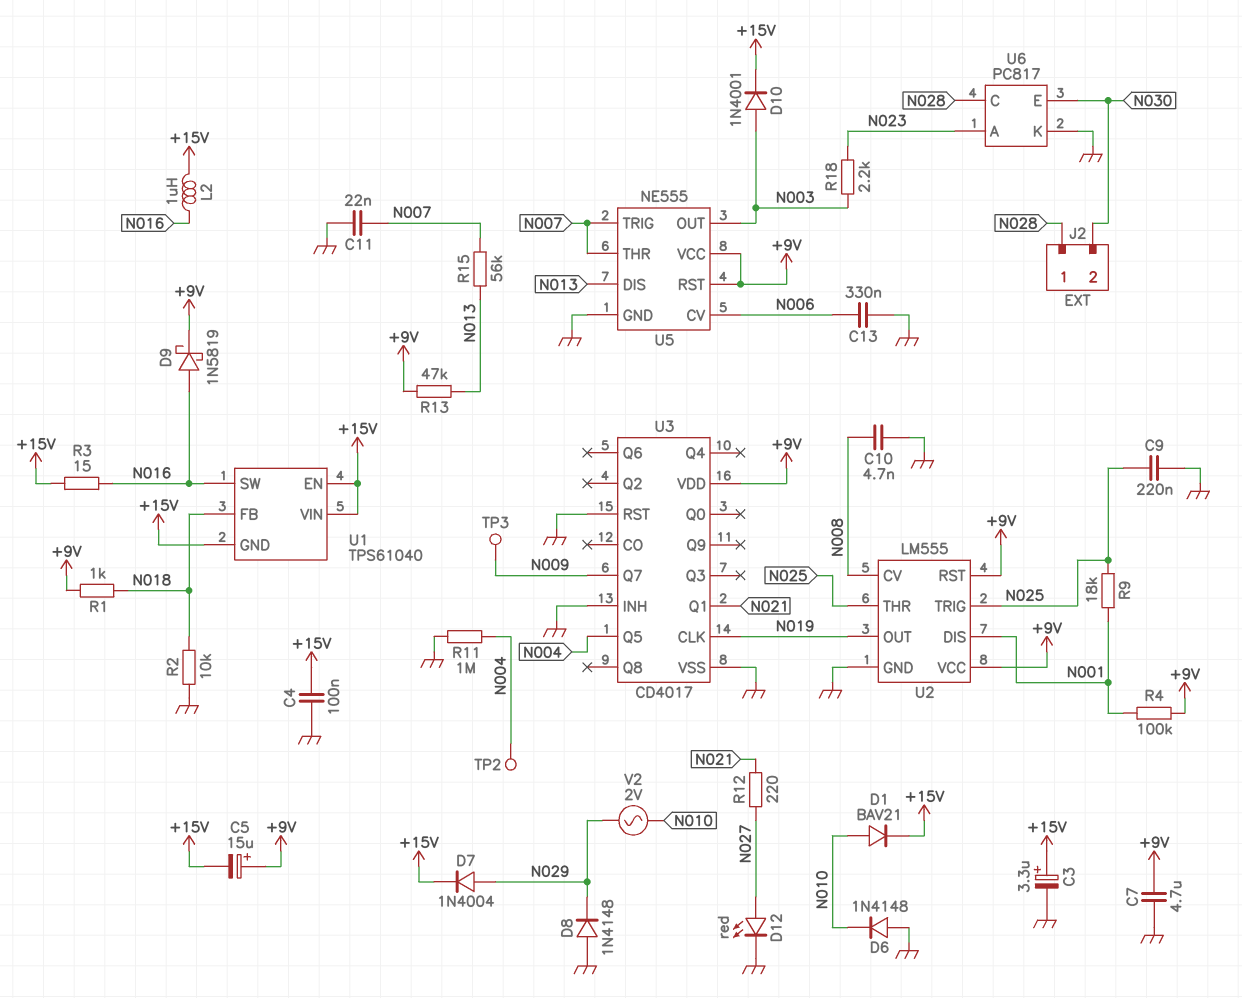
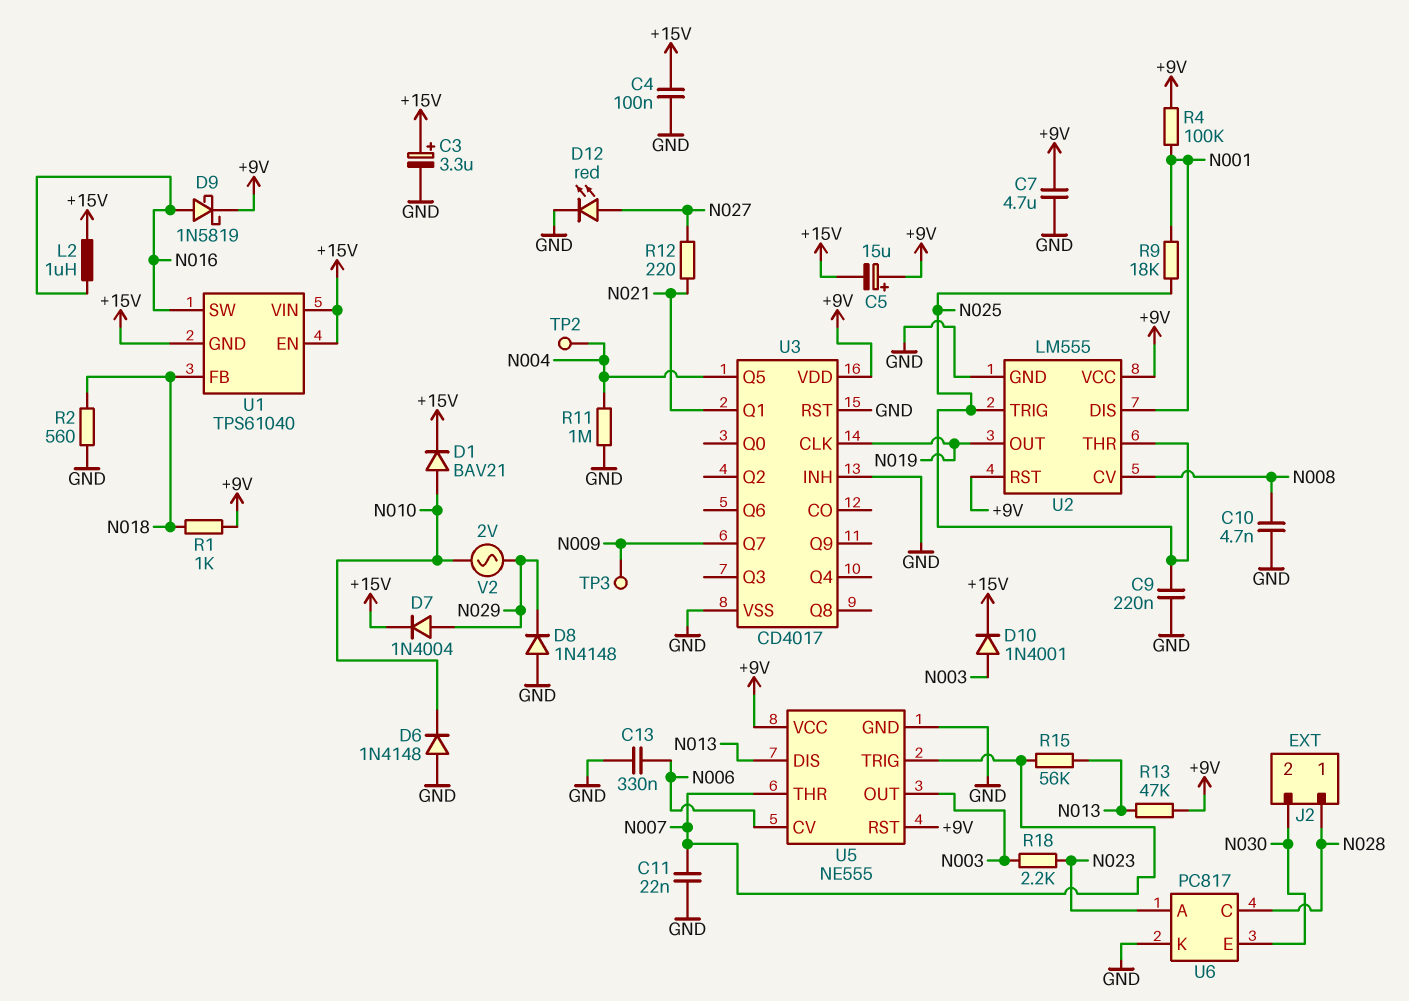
R2: 10k (GND, N018) -> 560 (GND, N018)
R3: 15 (+15V, N016) -> none

